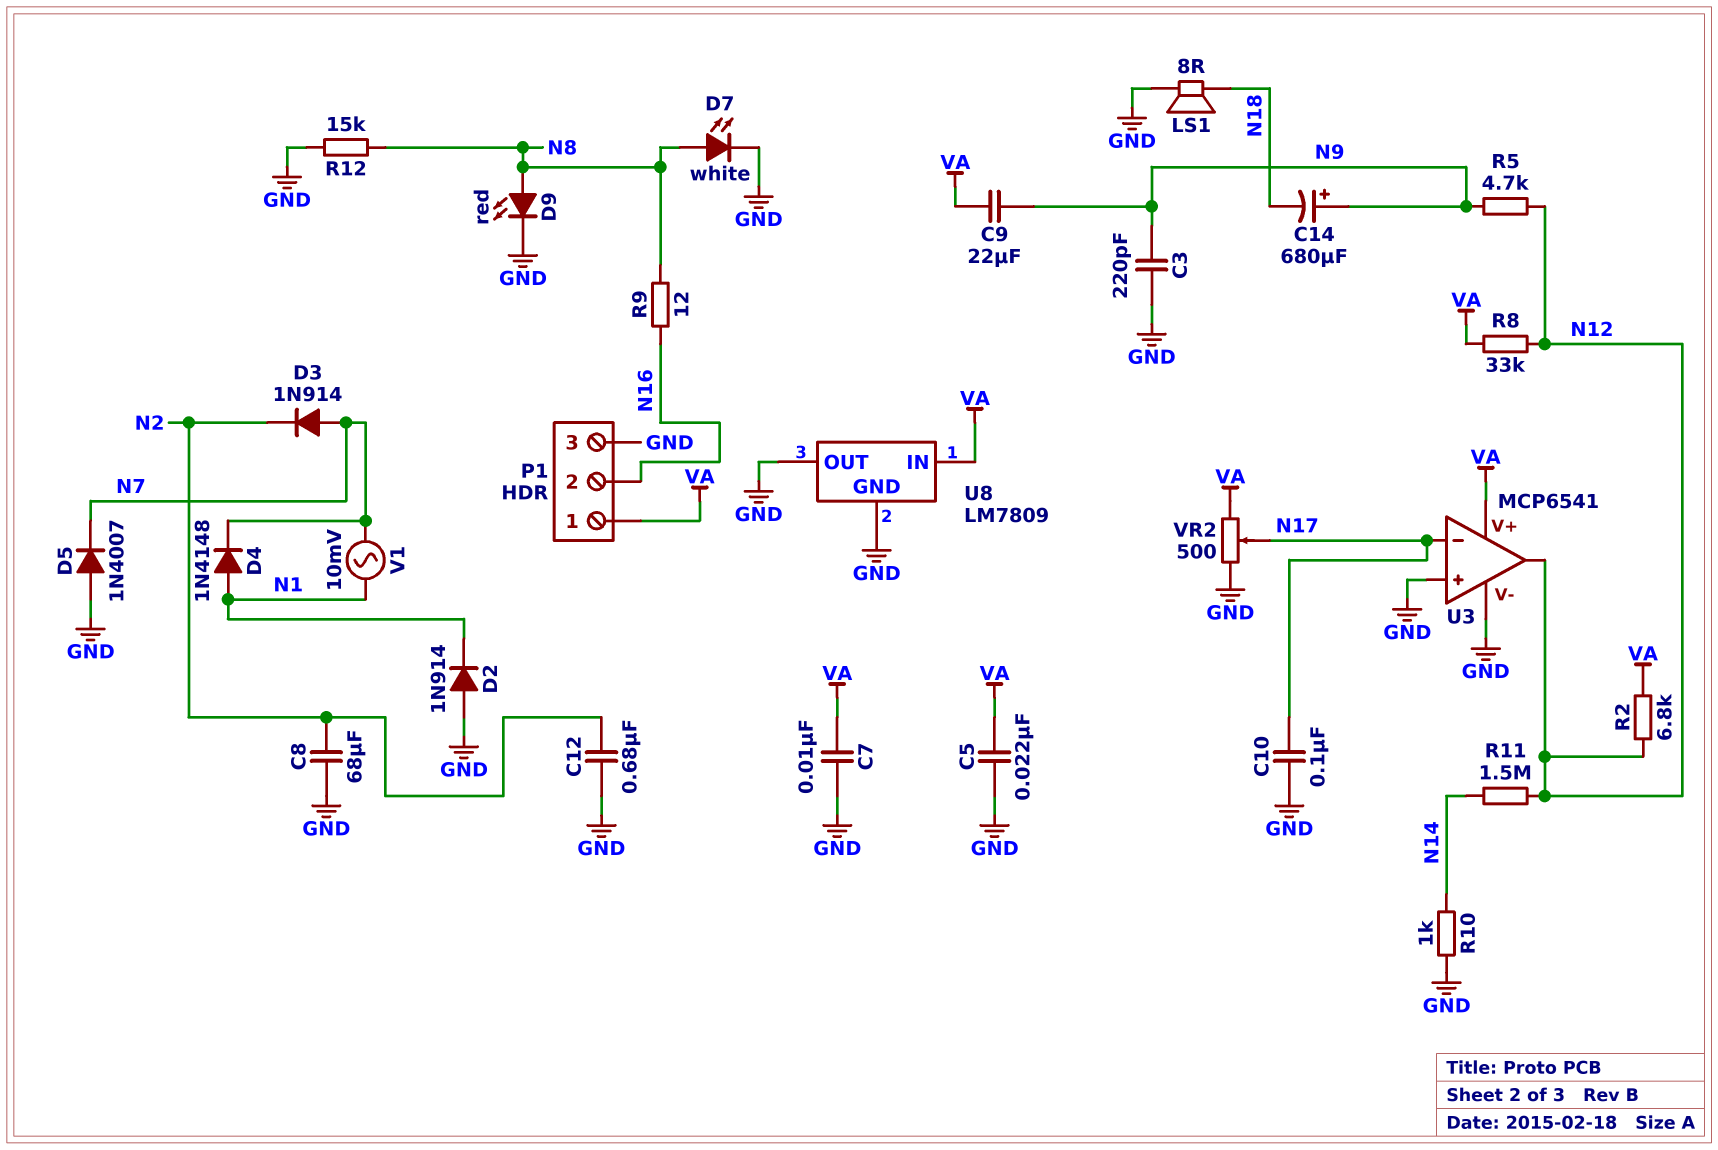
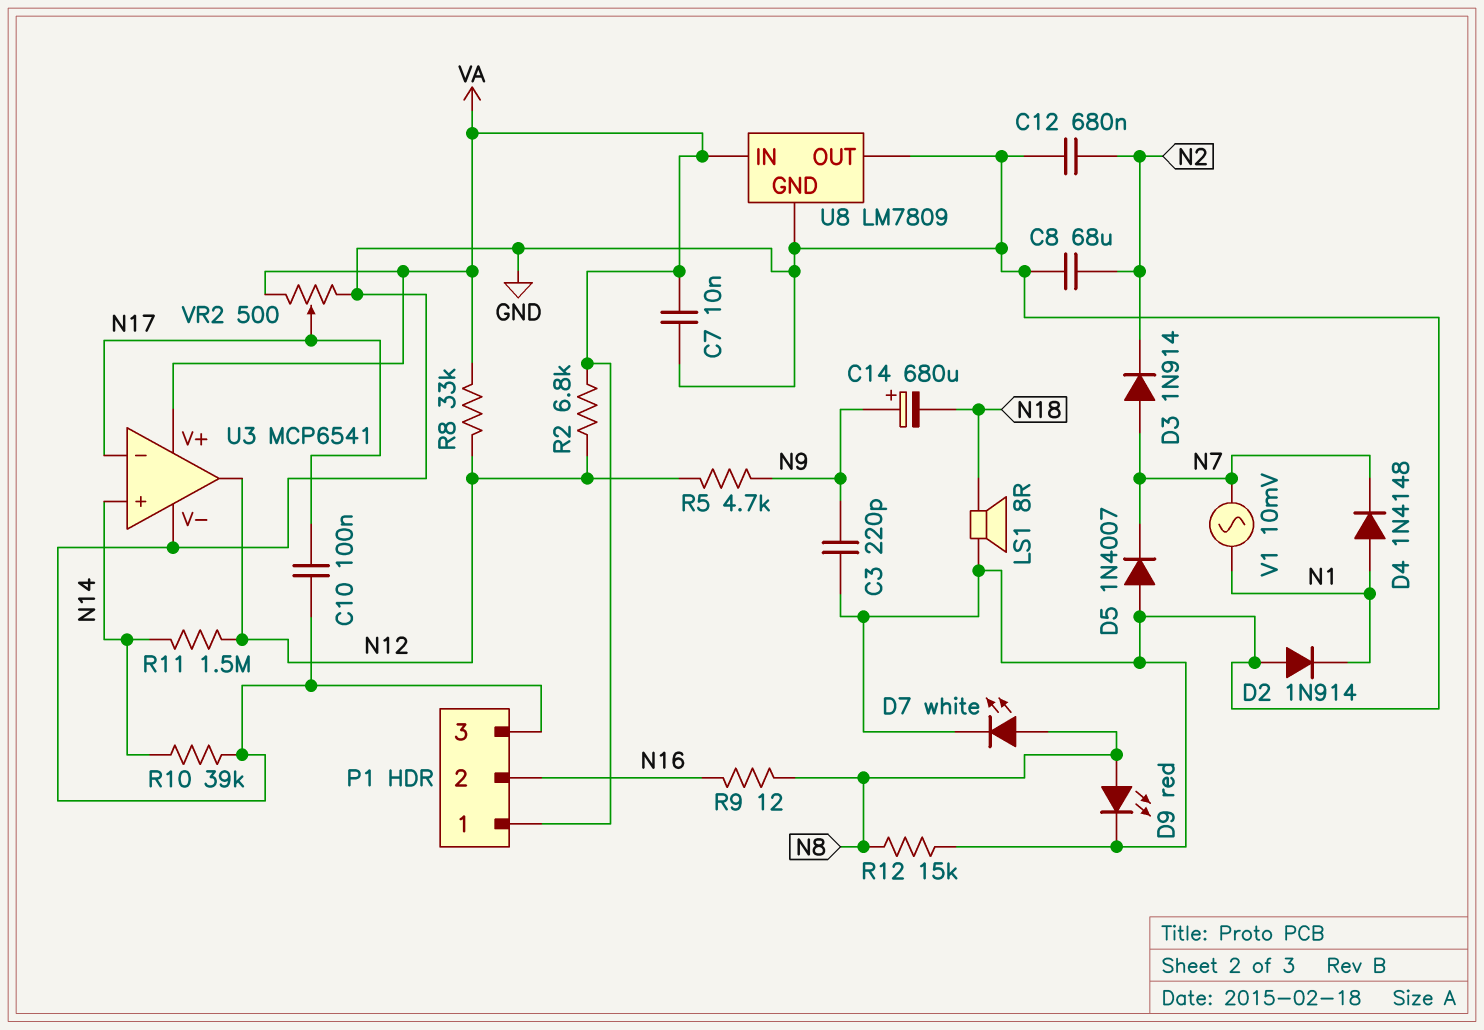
C5: 22nF (GND, VA) -> none
C9: 22uF (N9, VA) -> none
R10: 1k (GND, N14) -> 39k (GND, N14)
U3 pin in+: GND -> N14

